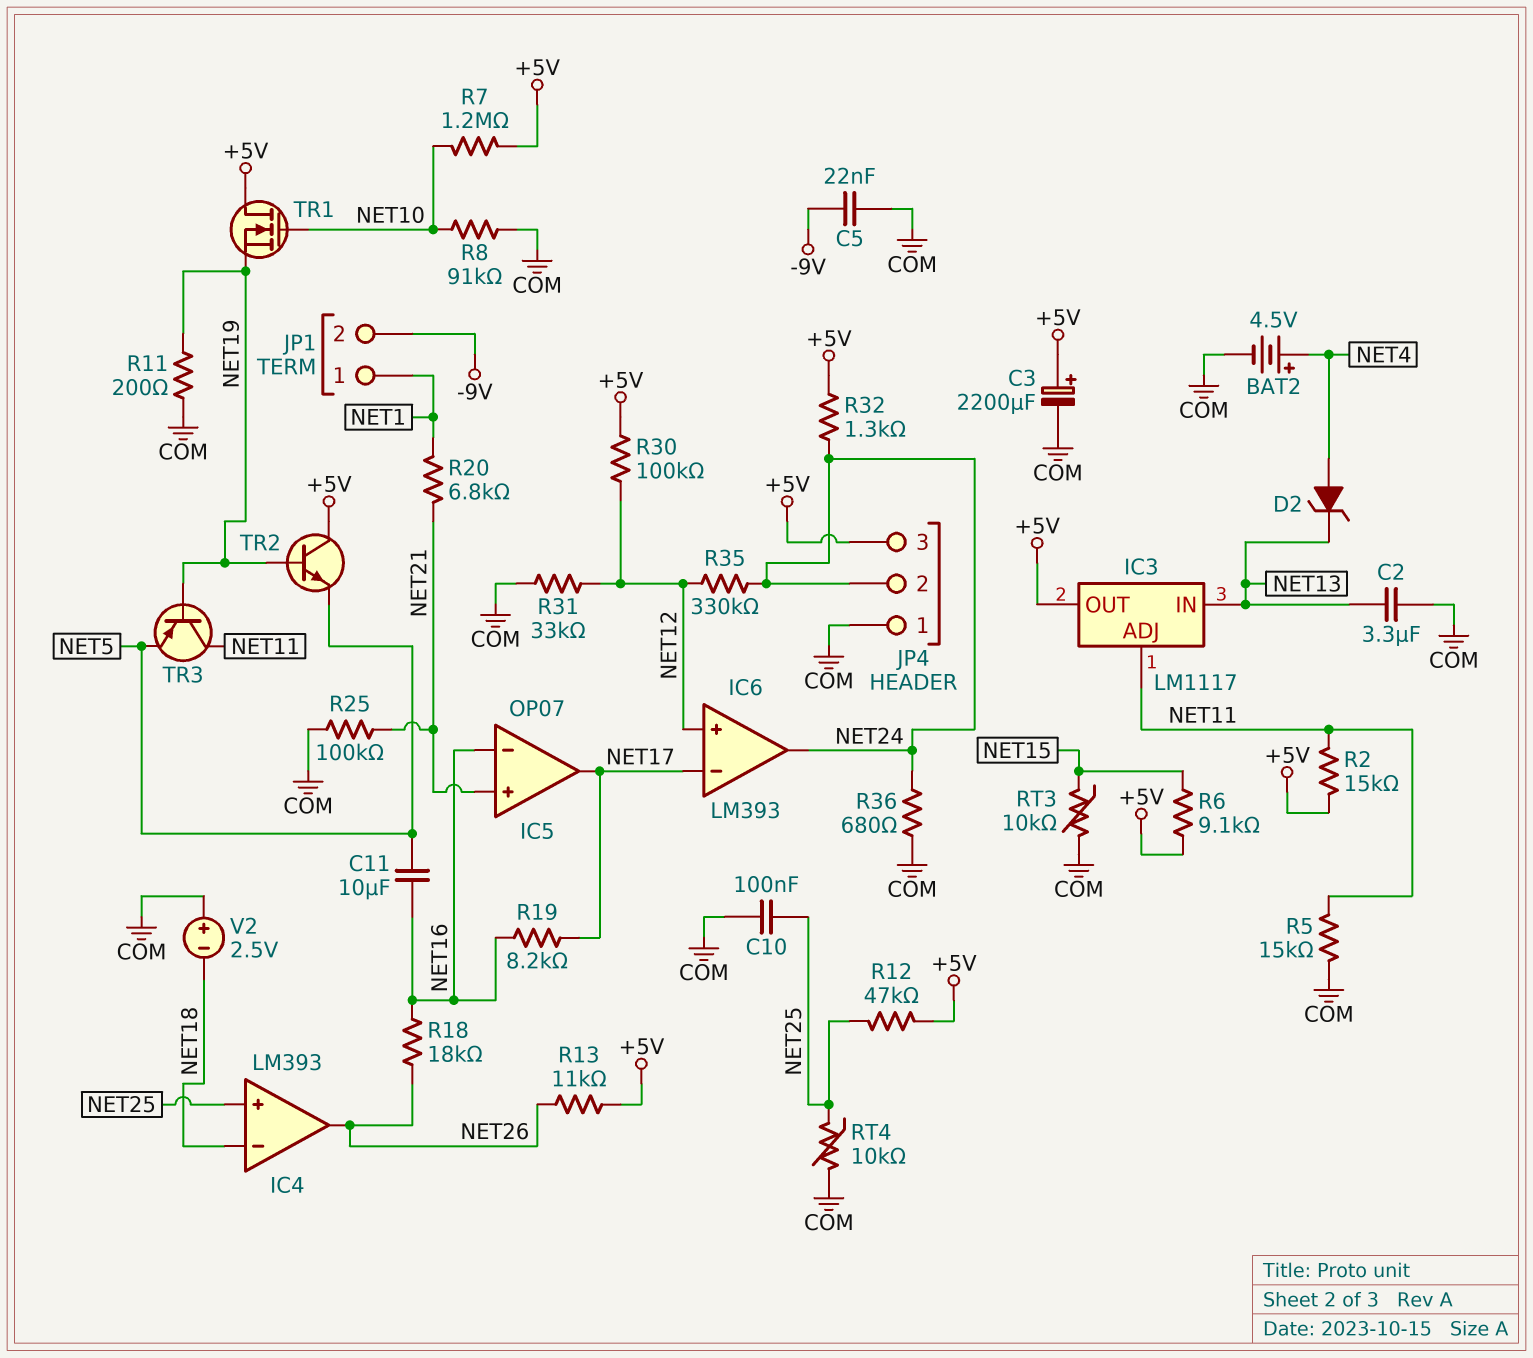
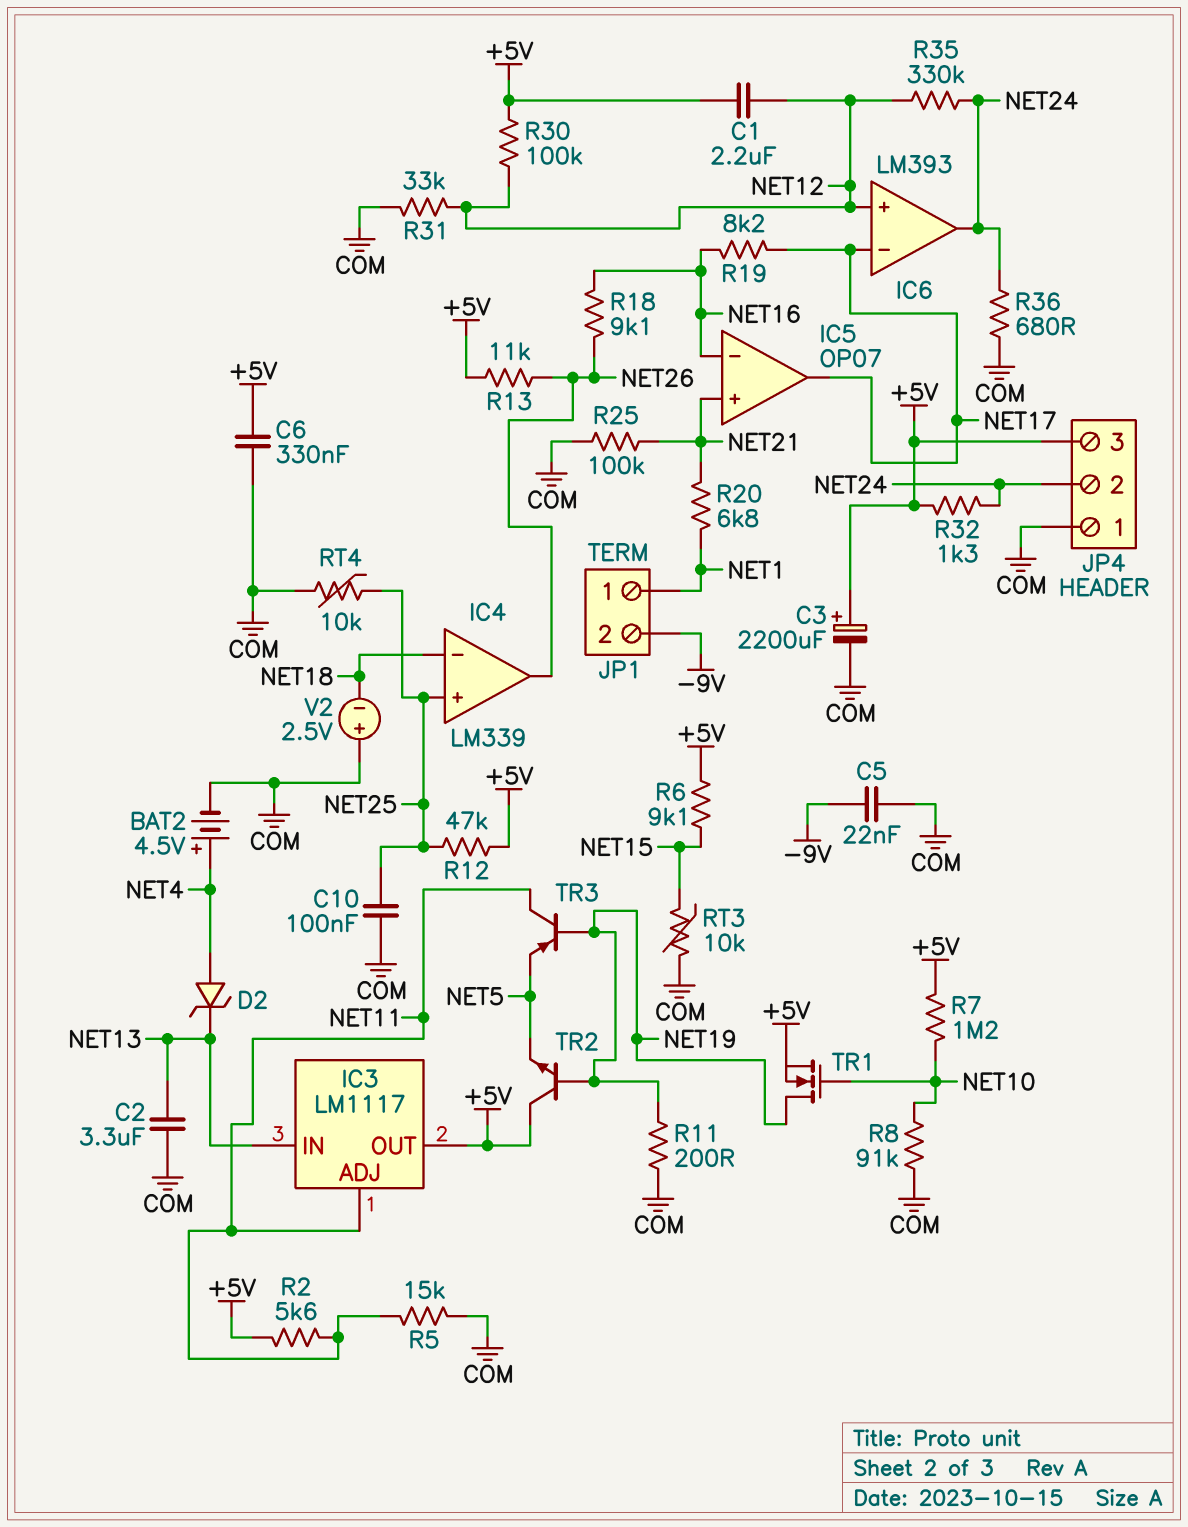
C1: none -> 2.2uF (+5V, NET12)
C6: none -> 330nF (+5V, COM)
C11: 10uF (NET5, NET16) -> none
IC4: LM393 -> LM339
R2: 15k (+5V, NET11) -> 5.6k (+5V, NET11)
R18: 18k (NET16, NET26) -> 9.1k (NET16, NET26)
TR1: NMOS (G NET10, D +5V, S NET19) -> NMOS (G NET10, D NET19, S +5V)

